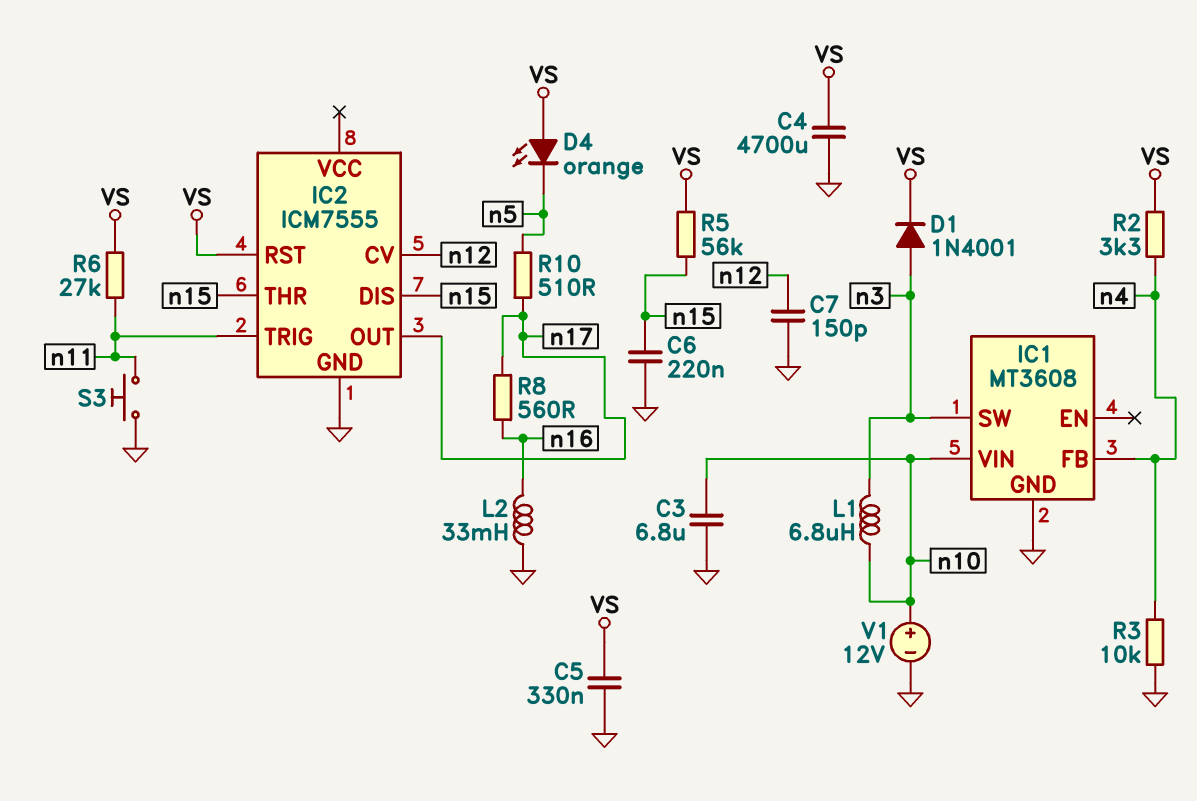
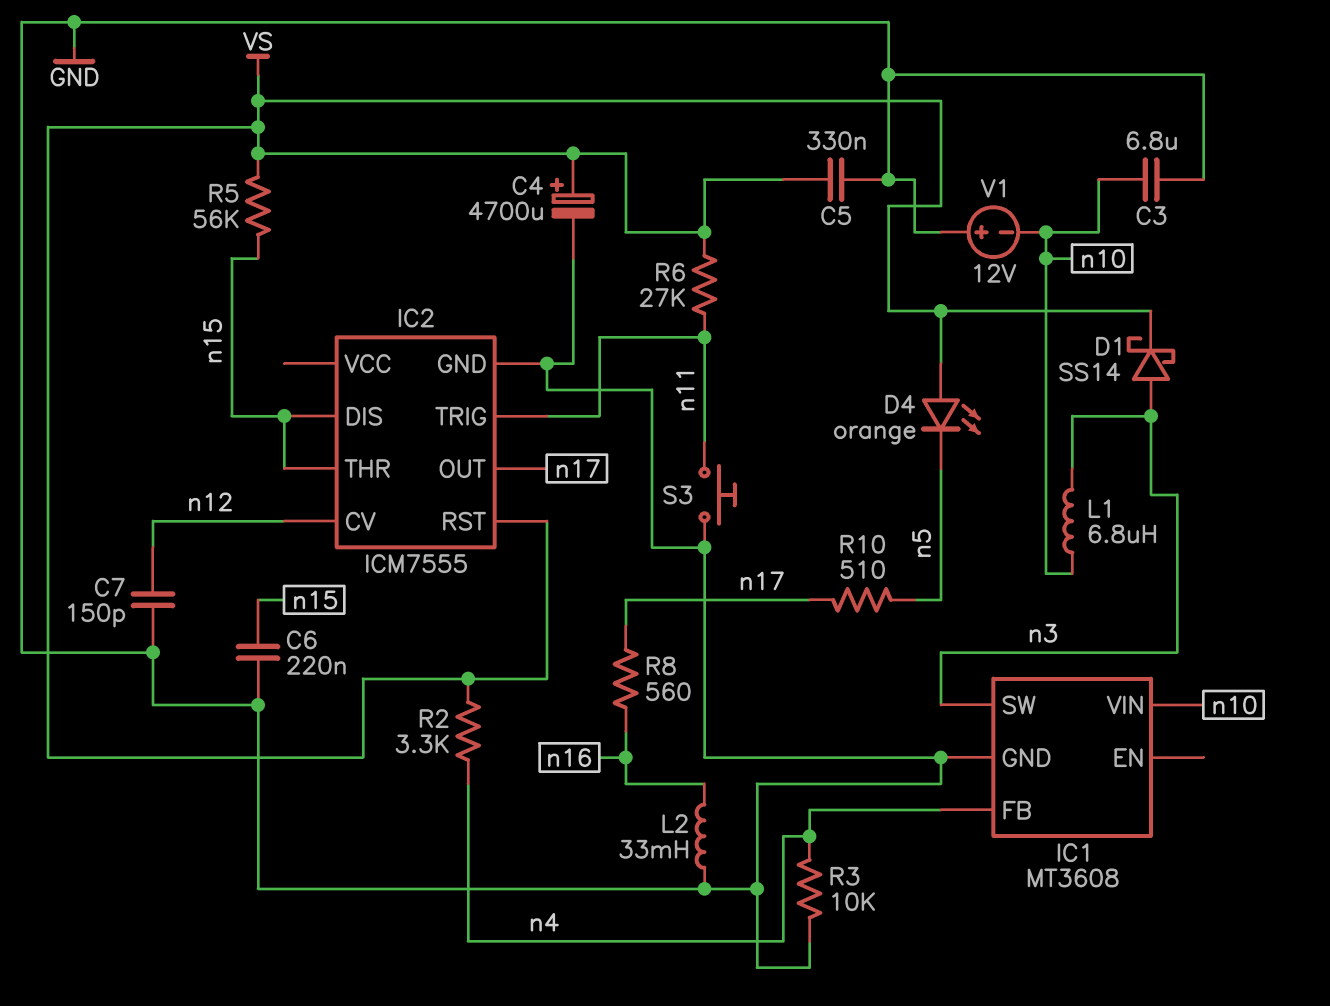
C4: 4700uF (GND, VS) -> 4700uF (plus VS, minus GND)
D1: diode 1N4001 (A n3, K VS) -> schottky SS14 (A n3, K VS)
V1: 12V (plus n10, minus GND) -> 12V (plus GND, minus n10)

